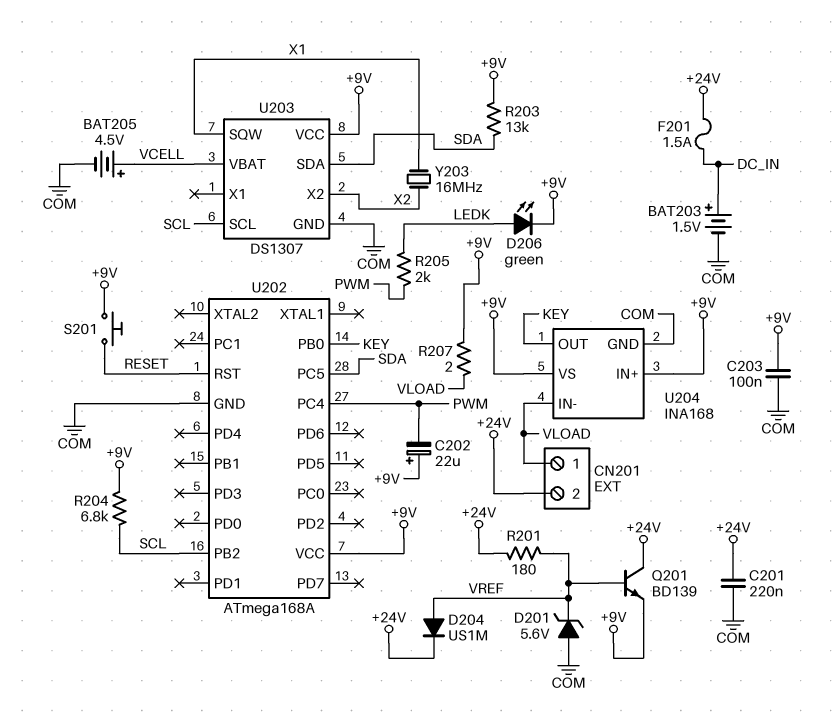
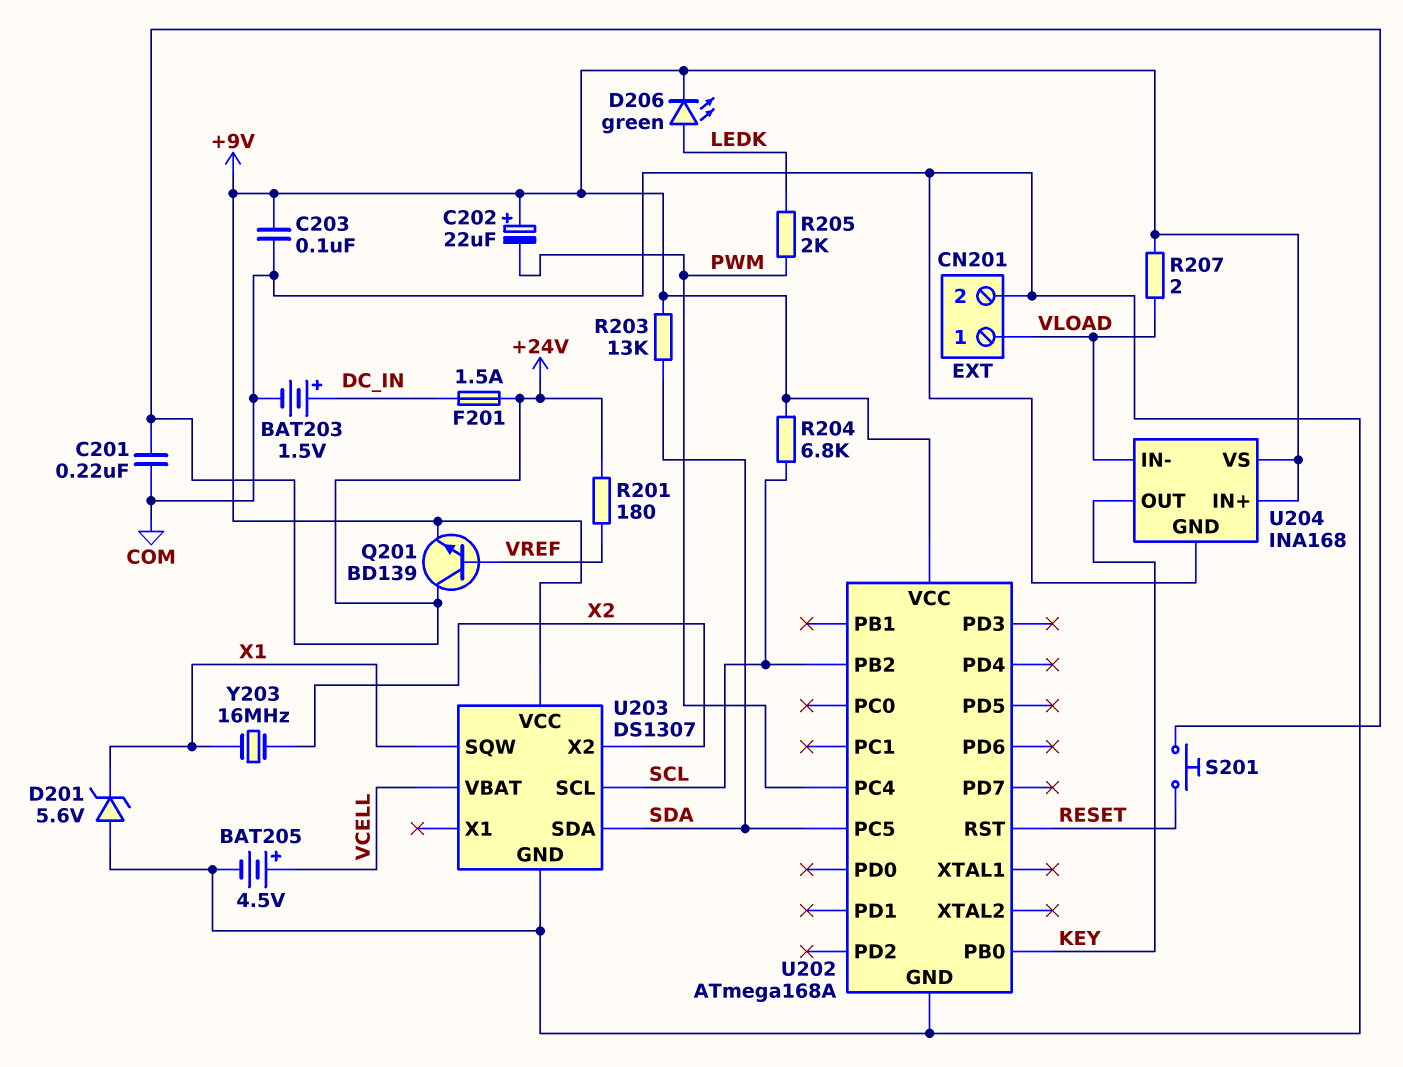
CN201 pin 2: +24V -> COM
D201: zener 5.6V (A COM, K VREF) -> zener 5.6V (A COM, K X1)
D204: diode US1M (A VREF, K +24V) -> none
S201: button (+9V, RESET) -> button (+24V, RESET)

